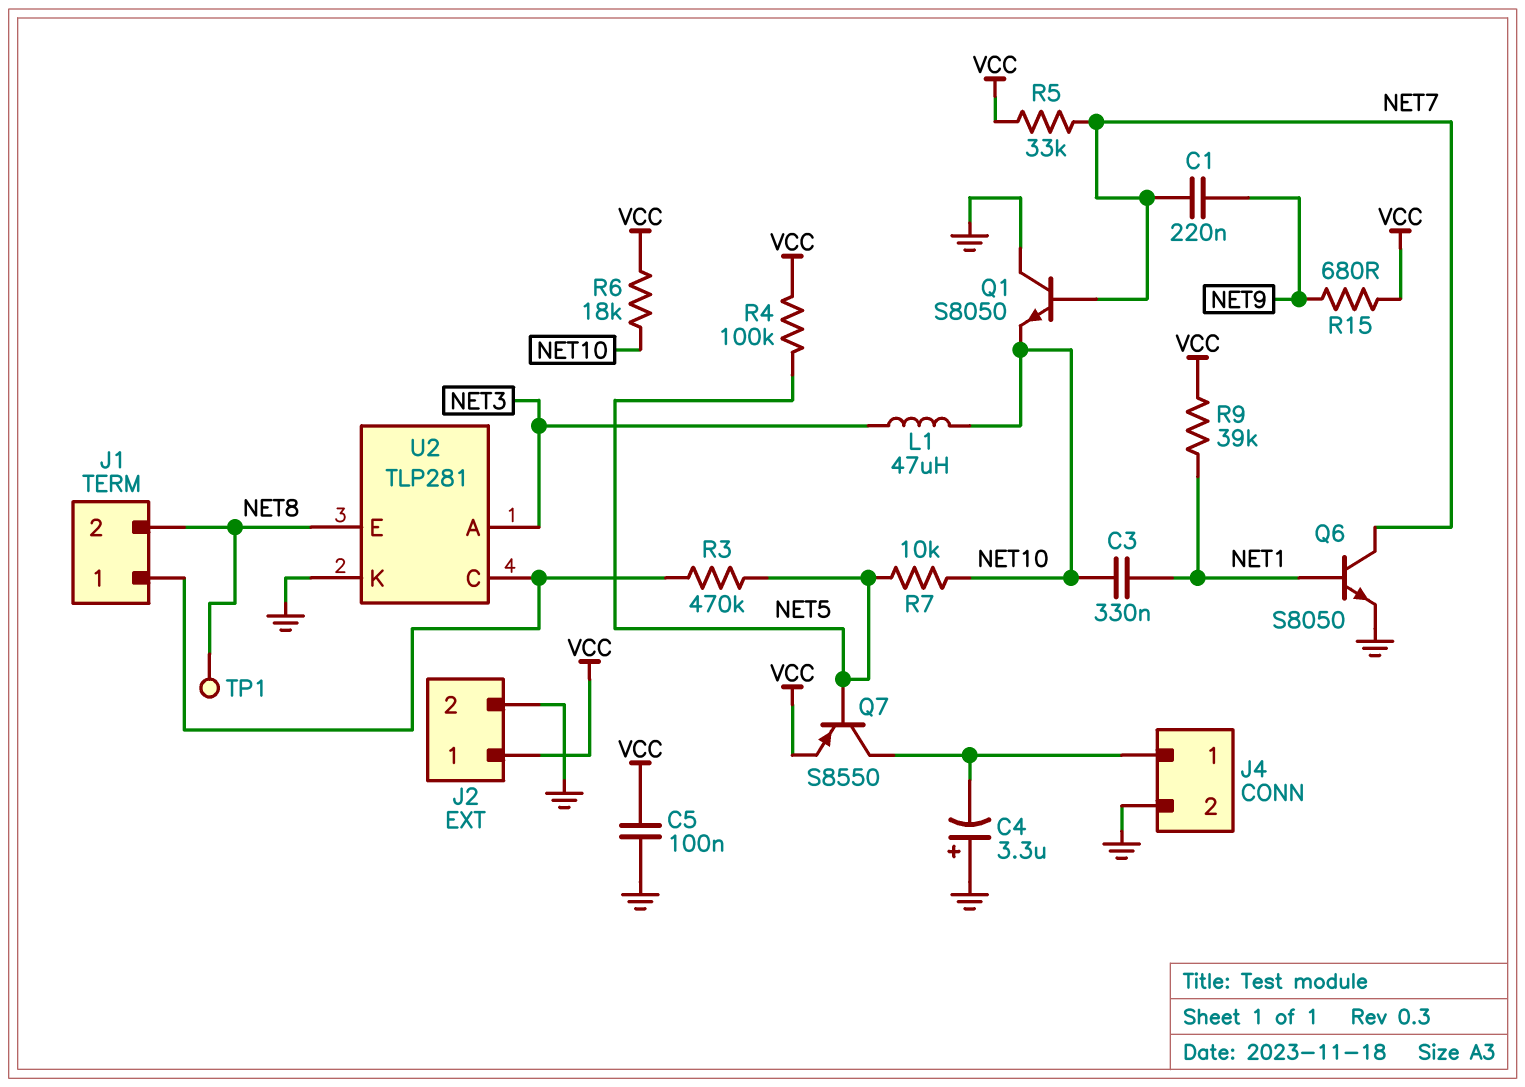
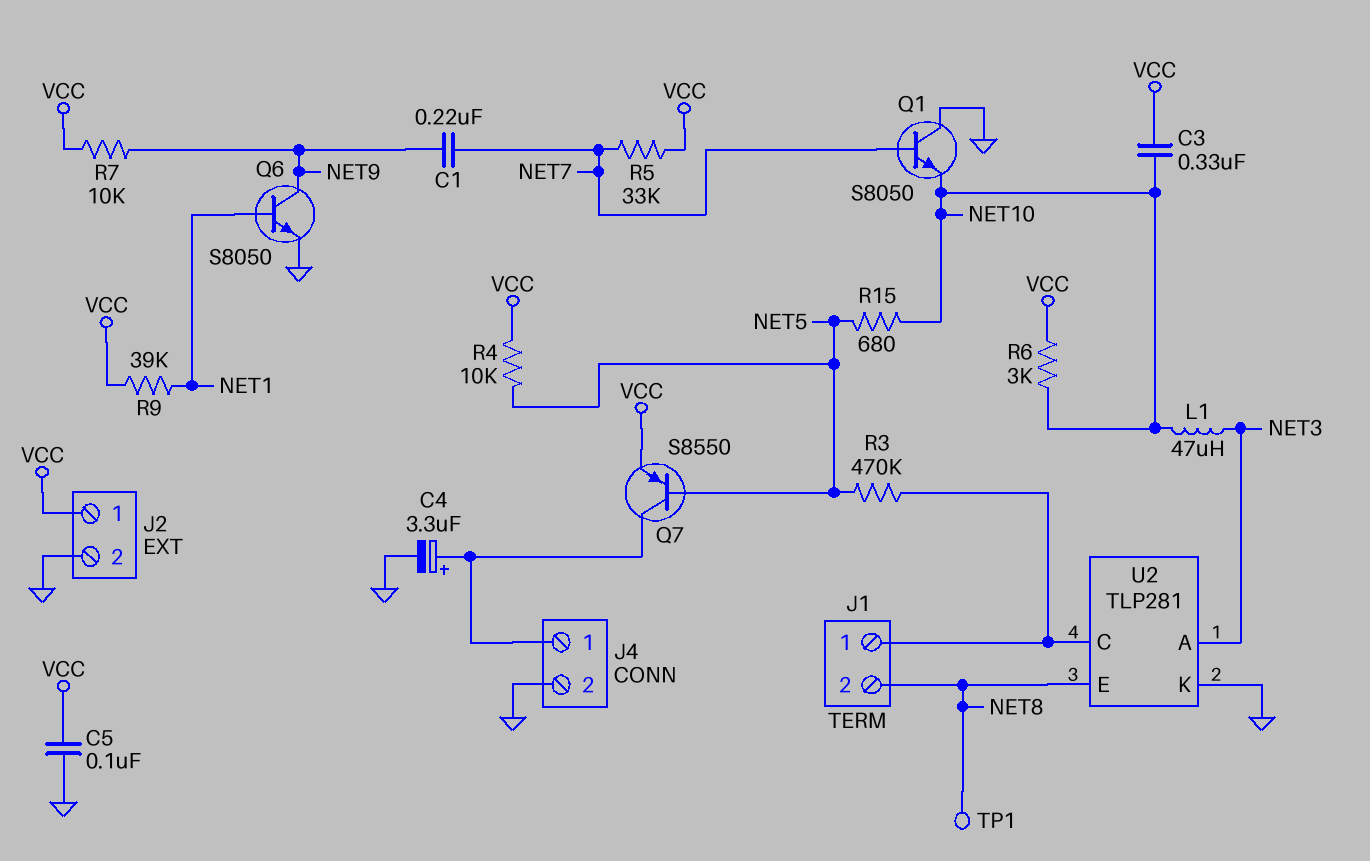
C3: 330nF (NET1, NET10) -> 330nF (NET10, VCC)
C4: 3.3uF (plus GND, minus J4/1) -> 3.3uF (plus J4/1, minus GND)
Q6: NPN S8050 (B NET1, C NET7, E GND) -> NPN S8050 (B NET1, C NET9, E GND)
R4: 100k (NET5, VCC) -> 10k (NET5, VCC)
R6: 18k (NET10, VCC) -> 3k (NET10, VCC)
R7: 10k (NET5, NET10) -> 10k (NET9, VCC)
R15: 680 (NET9, VCC) -> 680 (NET5, NET10)

